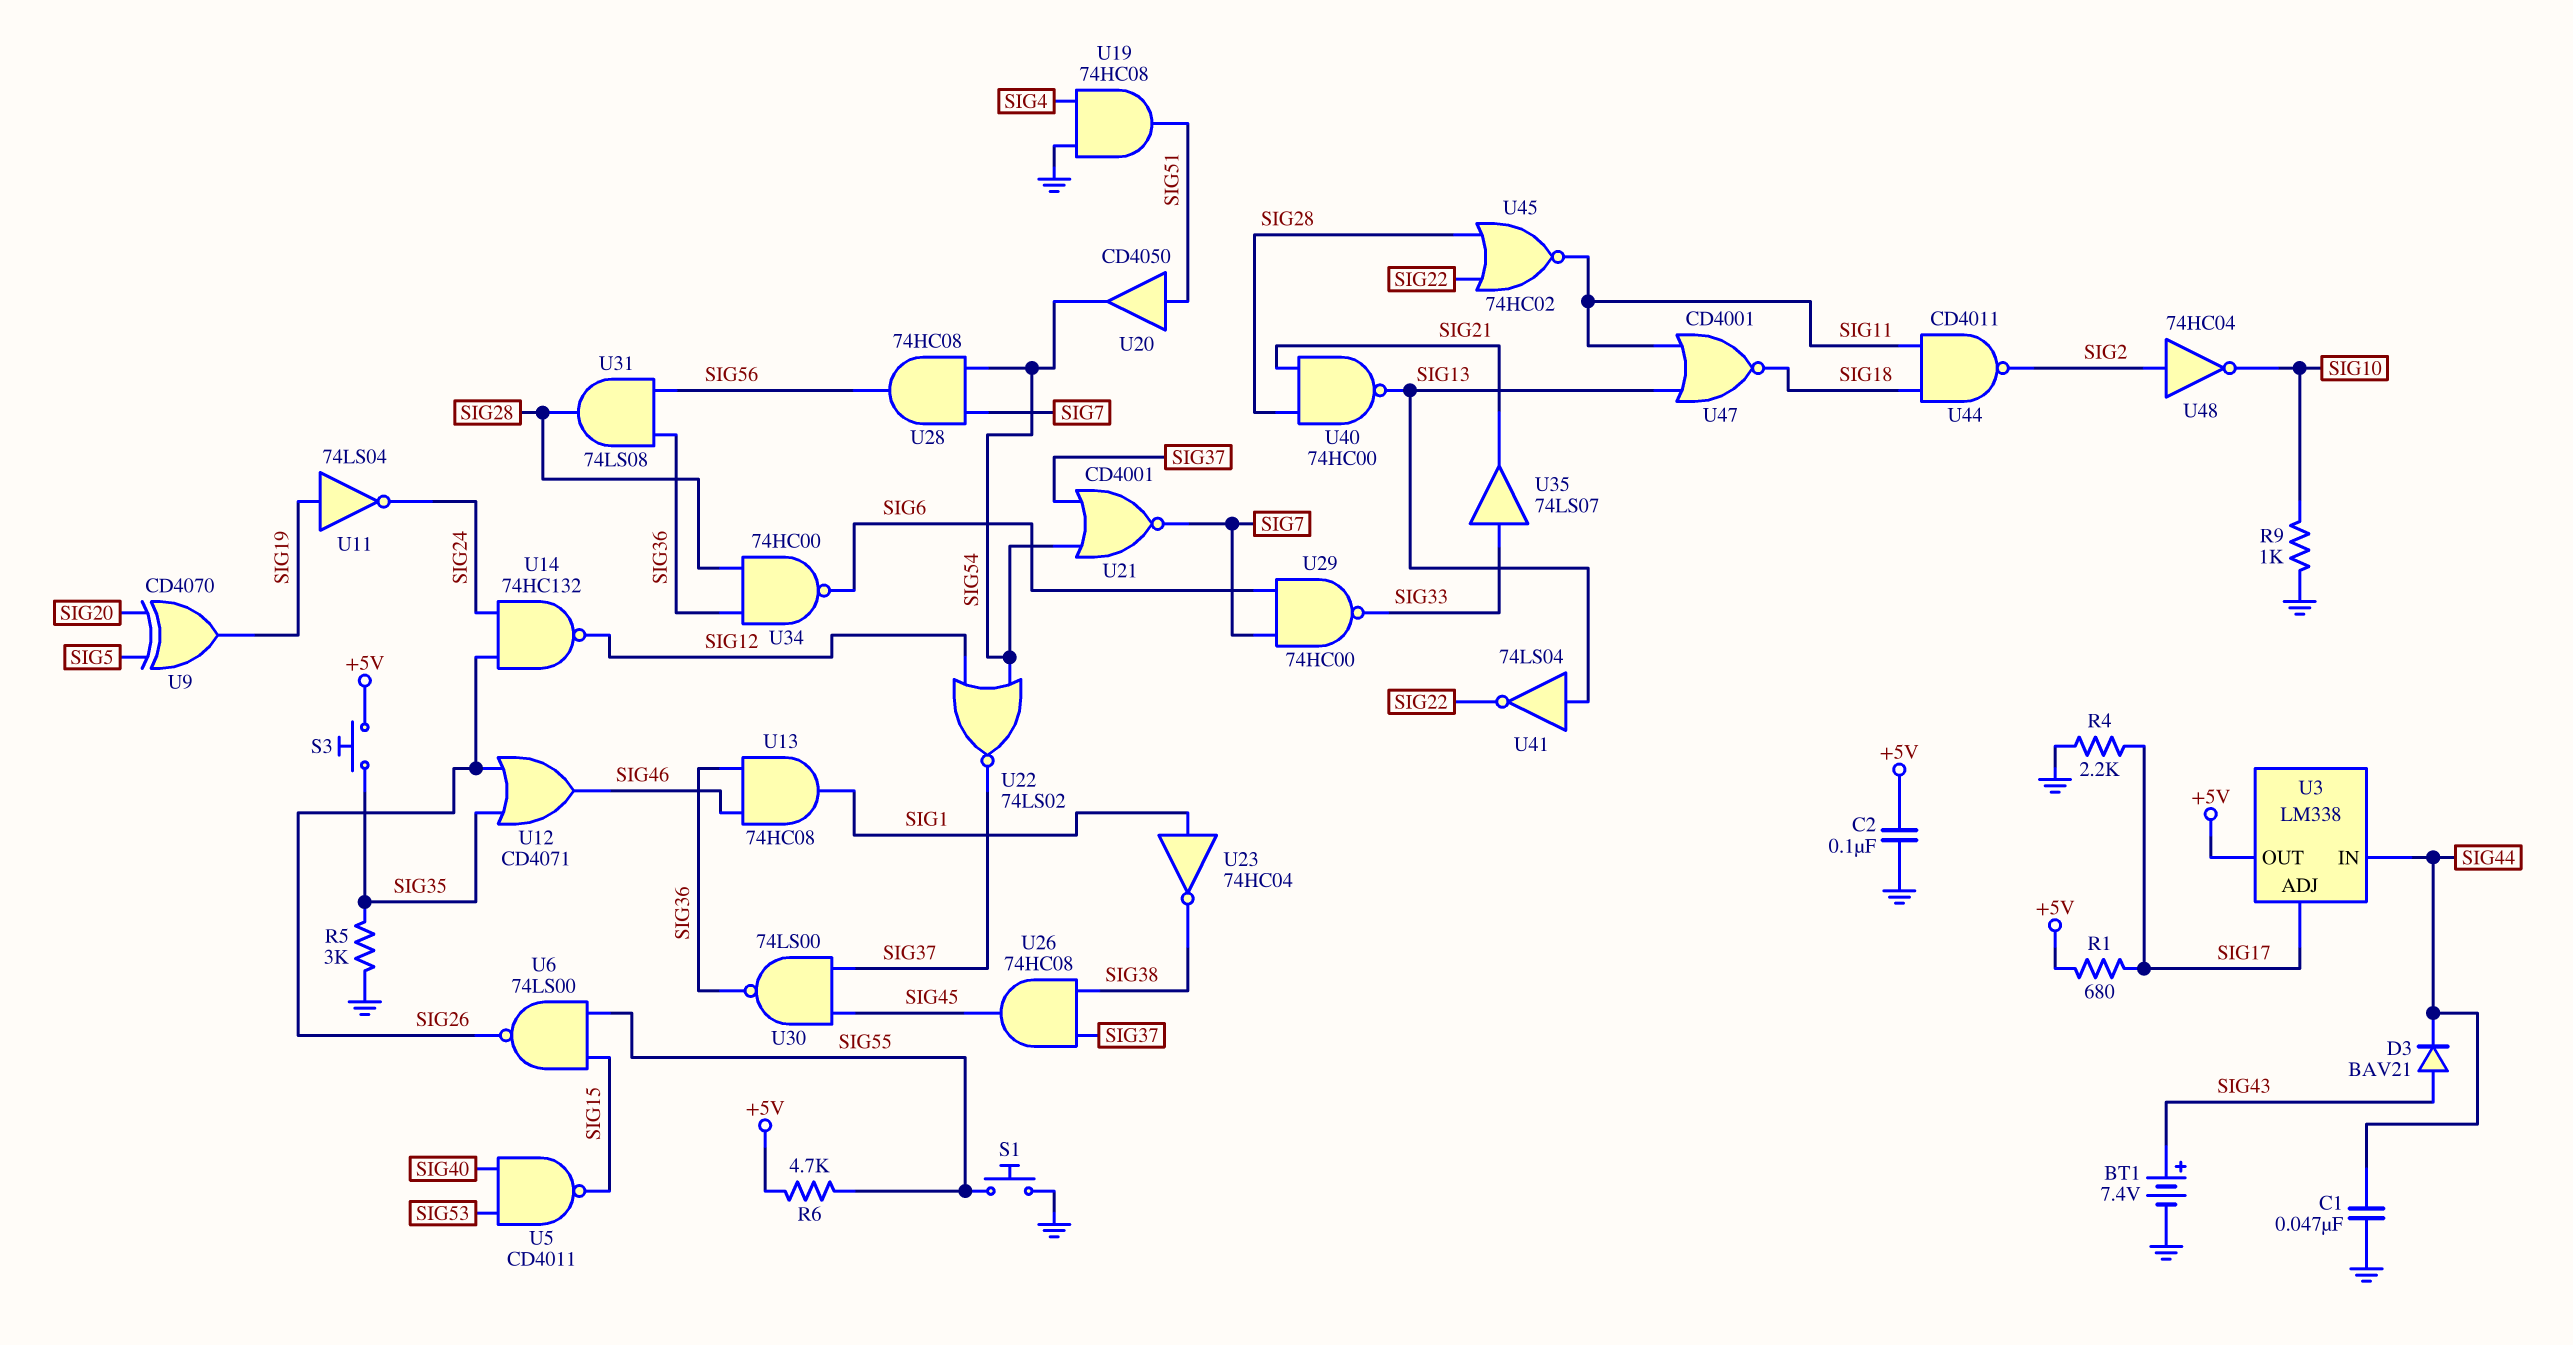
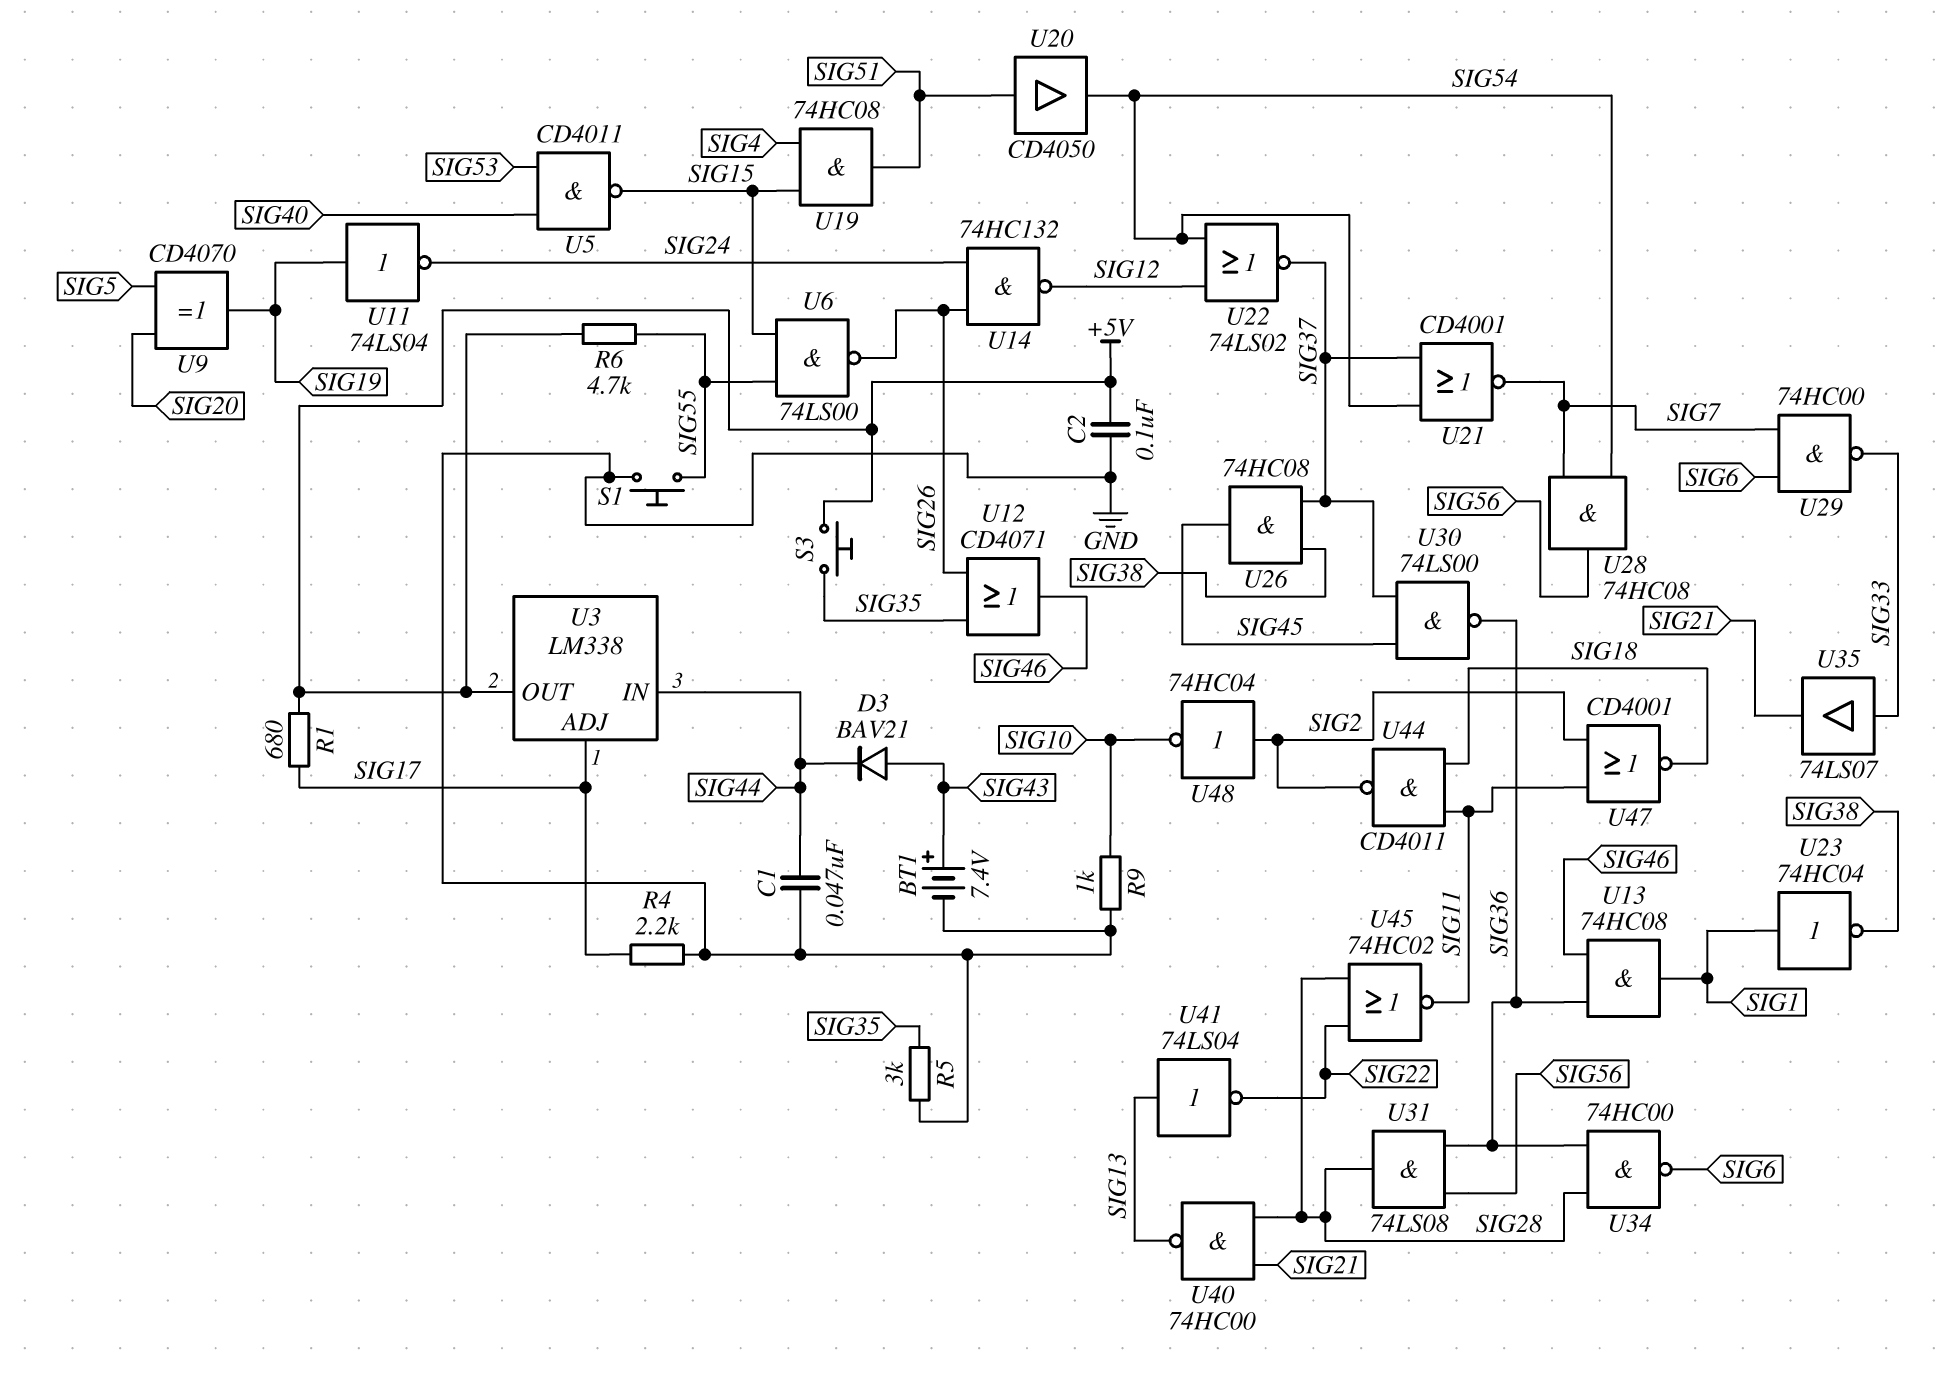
U19: AND 74HC08 (in GND, in SIG4, out SIG51) -> AND 74HC08 (in SIG4, in SIG15, out SIG51)
U47: NOR CD4001 (in SIG11, in SIG13, out SIG18) -> NOR CD4001 (in SIG2, in SIG11, out SIG18)

